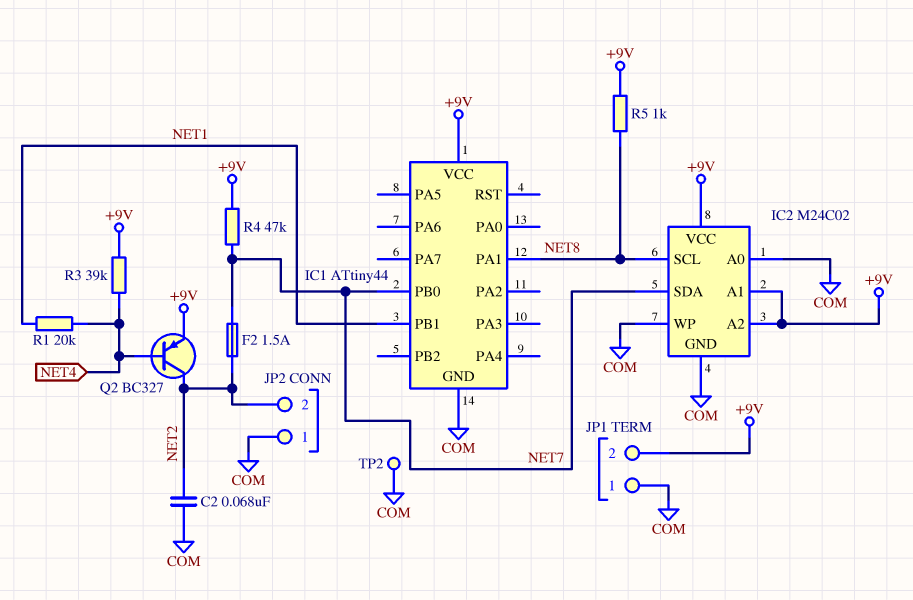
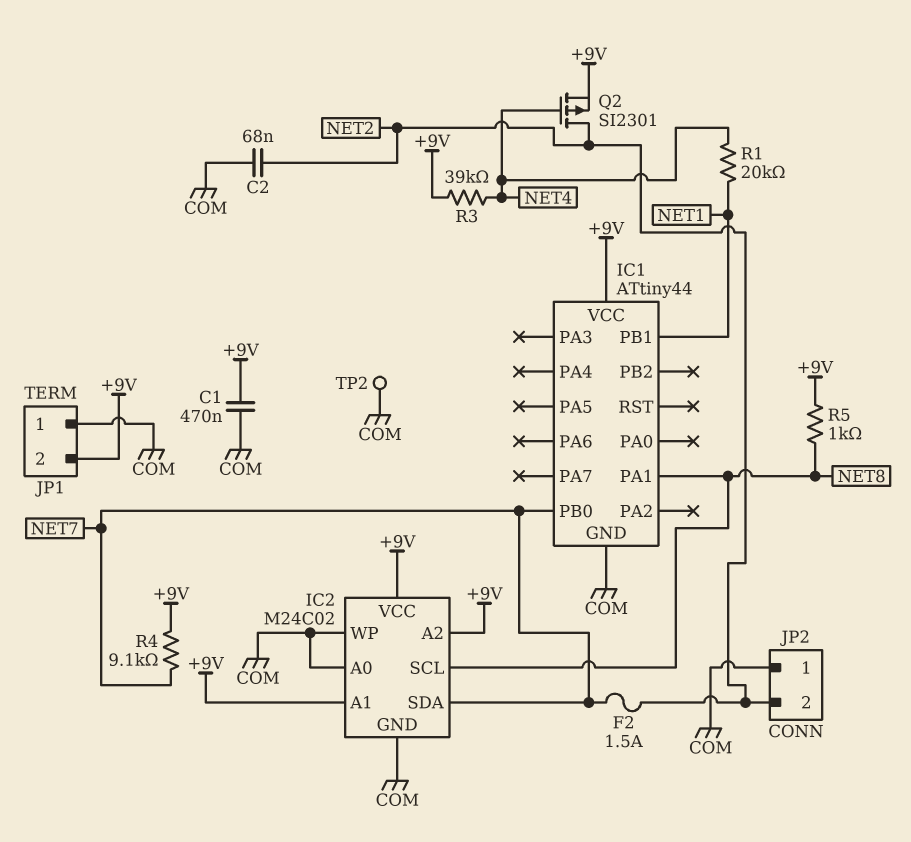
C1: none -> 470nF (+9V, COM)
Q2: PNP BC327 (B NET4, C NET2, E +9V) -> PMOS SI2301 (G NET4, D NET2, S +9V)
R4: 47k (+9V, NET7) -> 9.1k (+9V, NET7)

